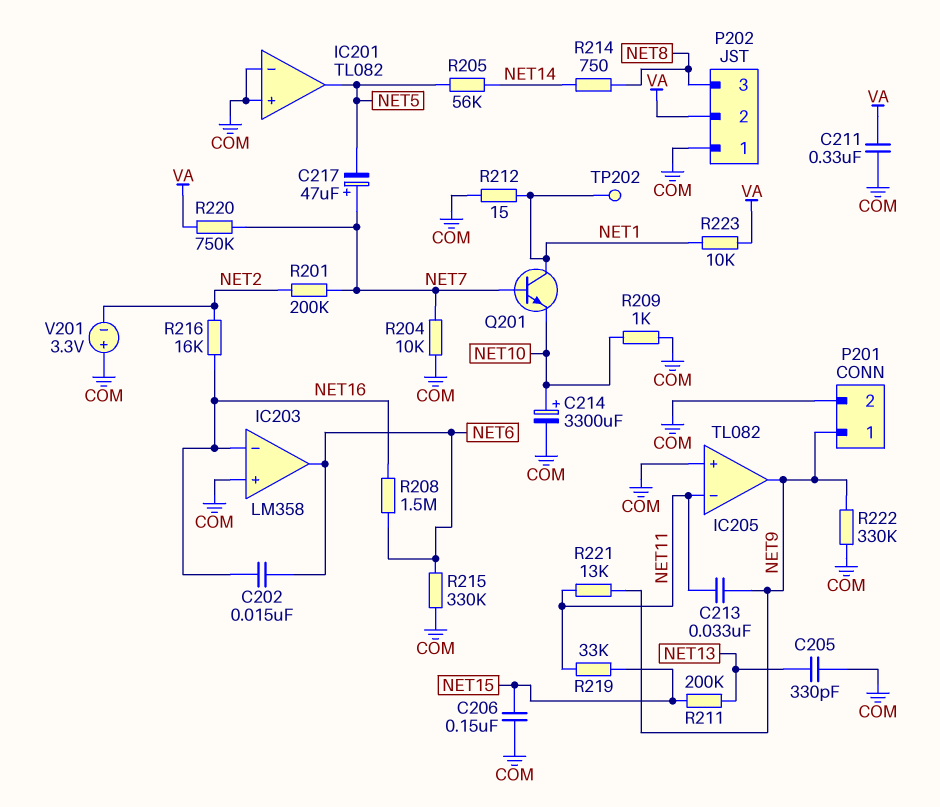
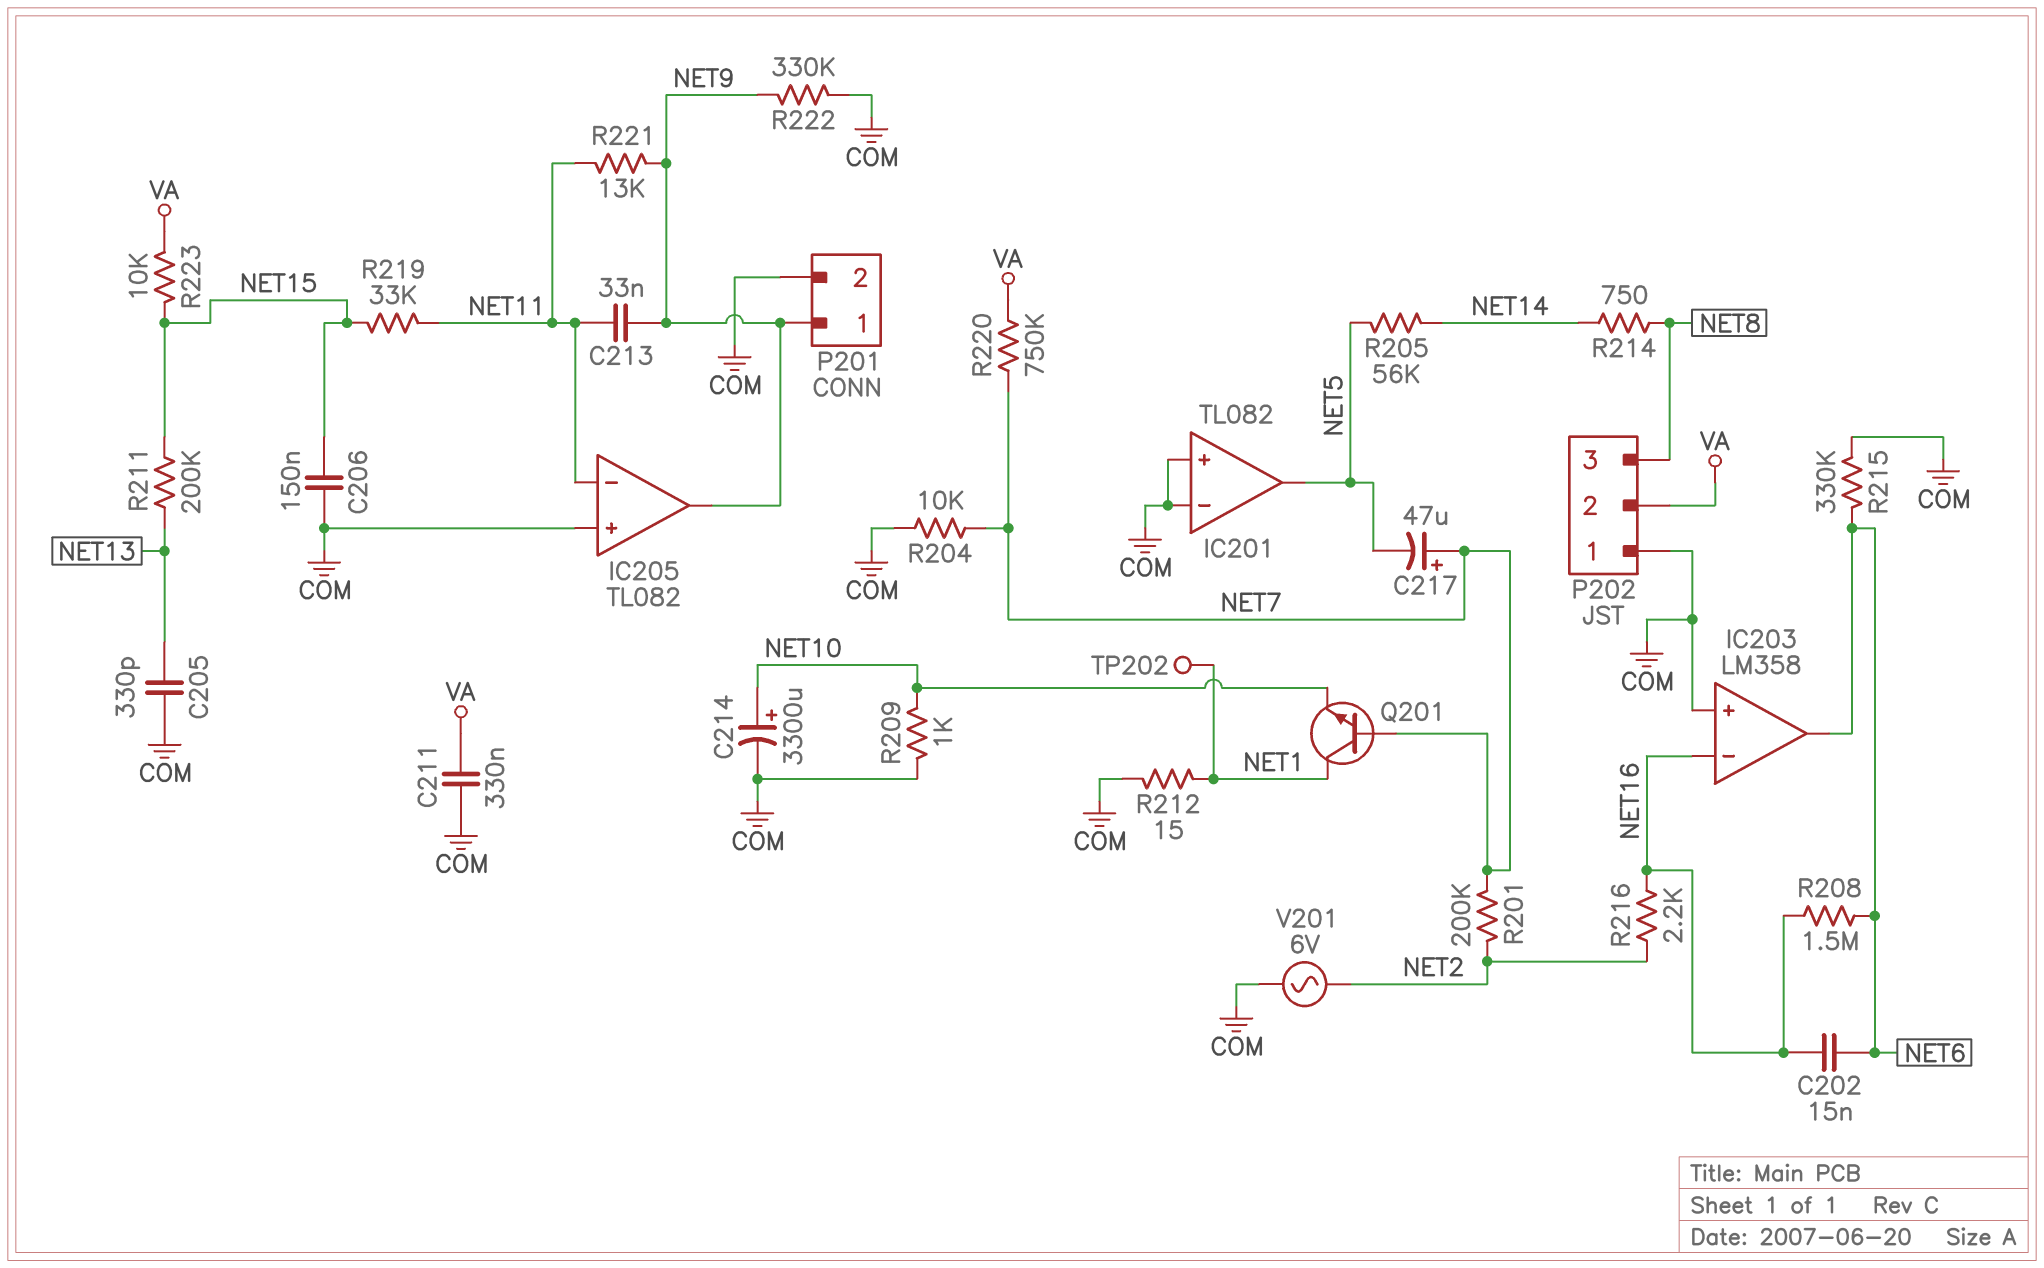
R216: 16k (NET2, NET16) -> 2.2k (NET2, NET16)
R223: 10k (NET1, VA) -> 10k (NET15, VA)
V201: 3.3V (plus COM, minus NET2) -> AC 6V (COM, NET2)

